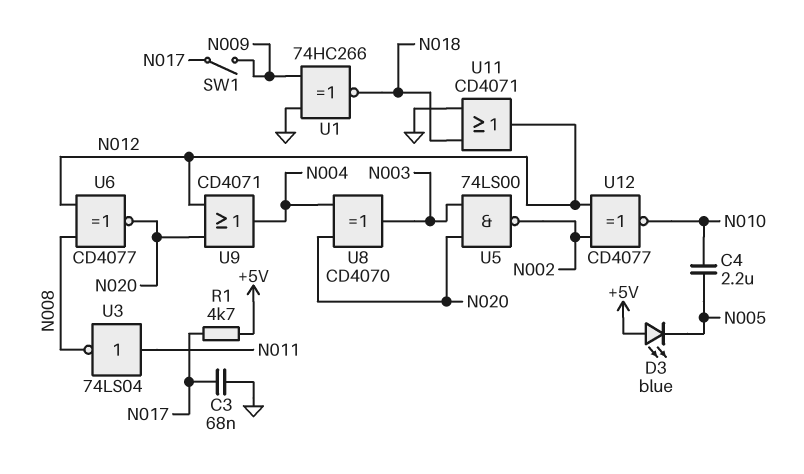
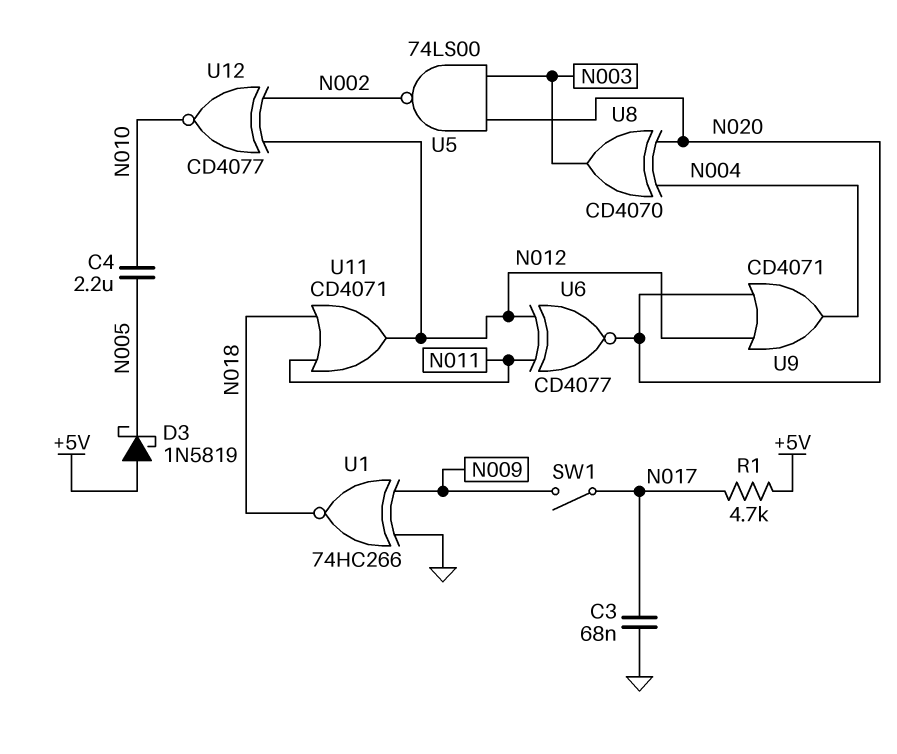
D3: LED blue (A +5V, K N005) -> schottky 1N5819 (A +5V, K N005)
U3: NOT 74LS04 (in N011, out N008) -> none
U6: XNOR CD4077 (in N008, in N012, out N020) -> XNOR CD4077 (in N011, in N012, out N020)
U11: OR CD4071 (in GND, in N018, out N012) -> OR CD4071 (in N011, in N018, out N012)

